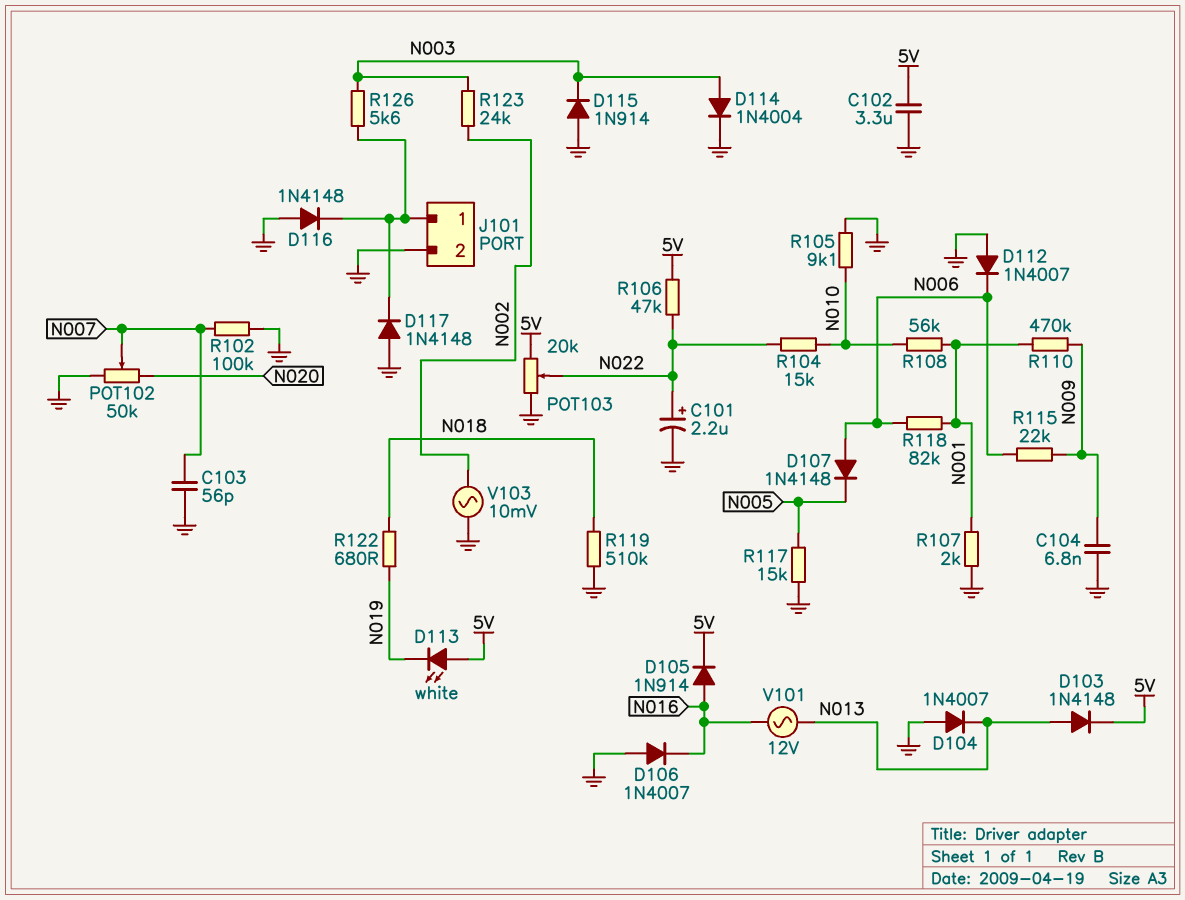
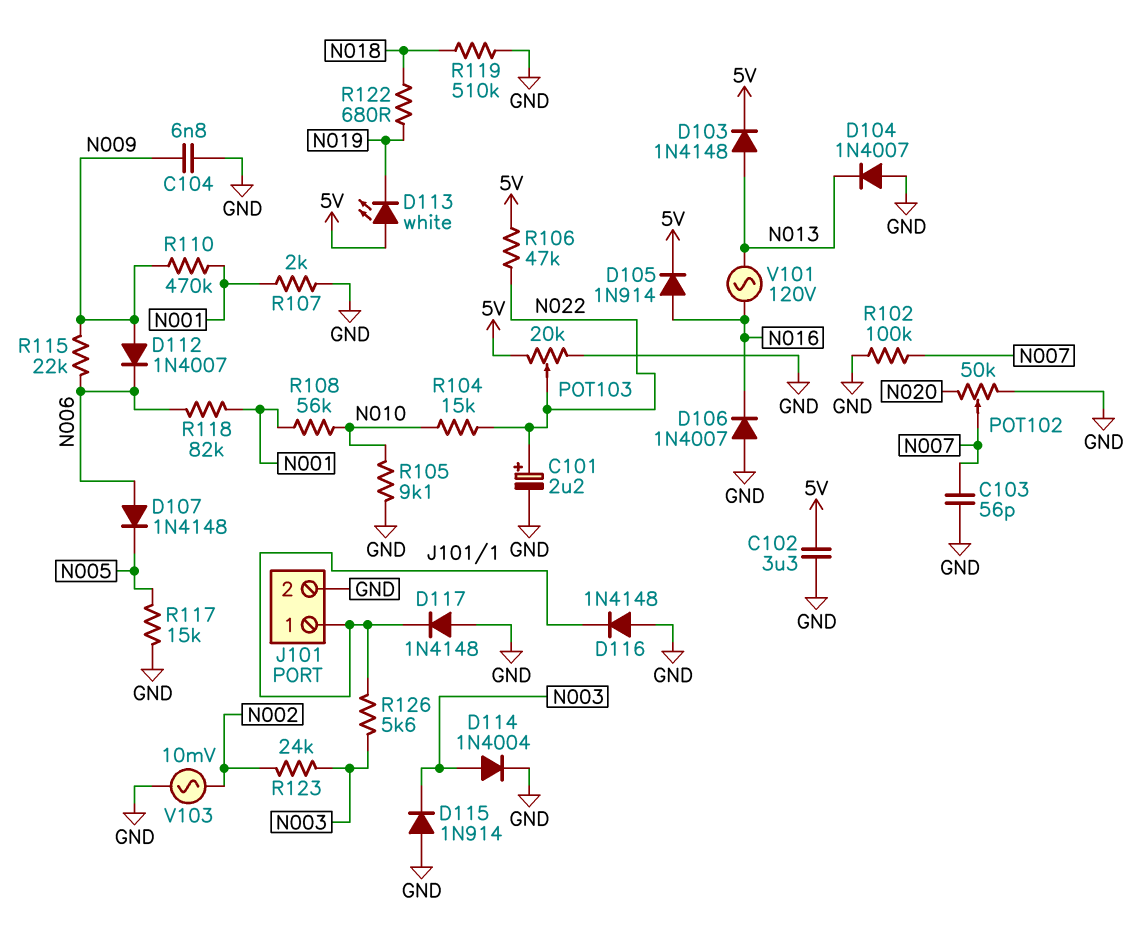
D112: diode 1N4007 (A GND, K N006) -> diode 1N4007 (A N009, K N006)
V101: AC 12V (N013, N016) -> AC 120V (N013, N016)

